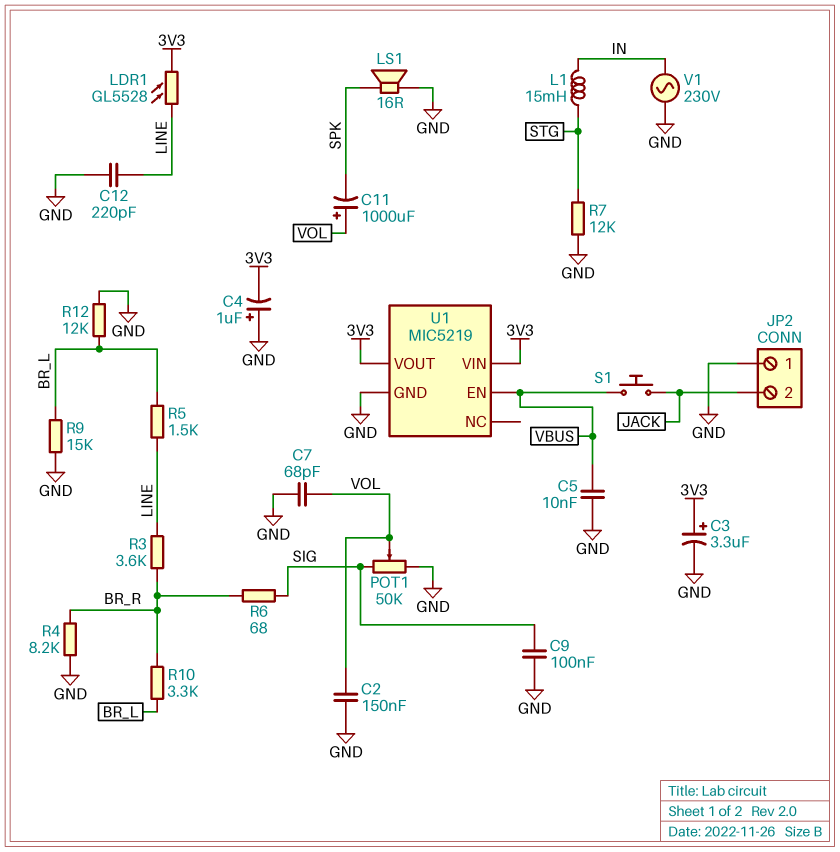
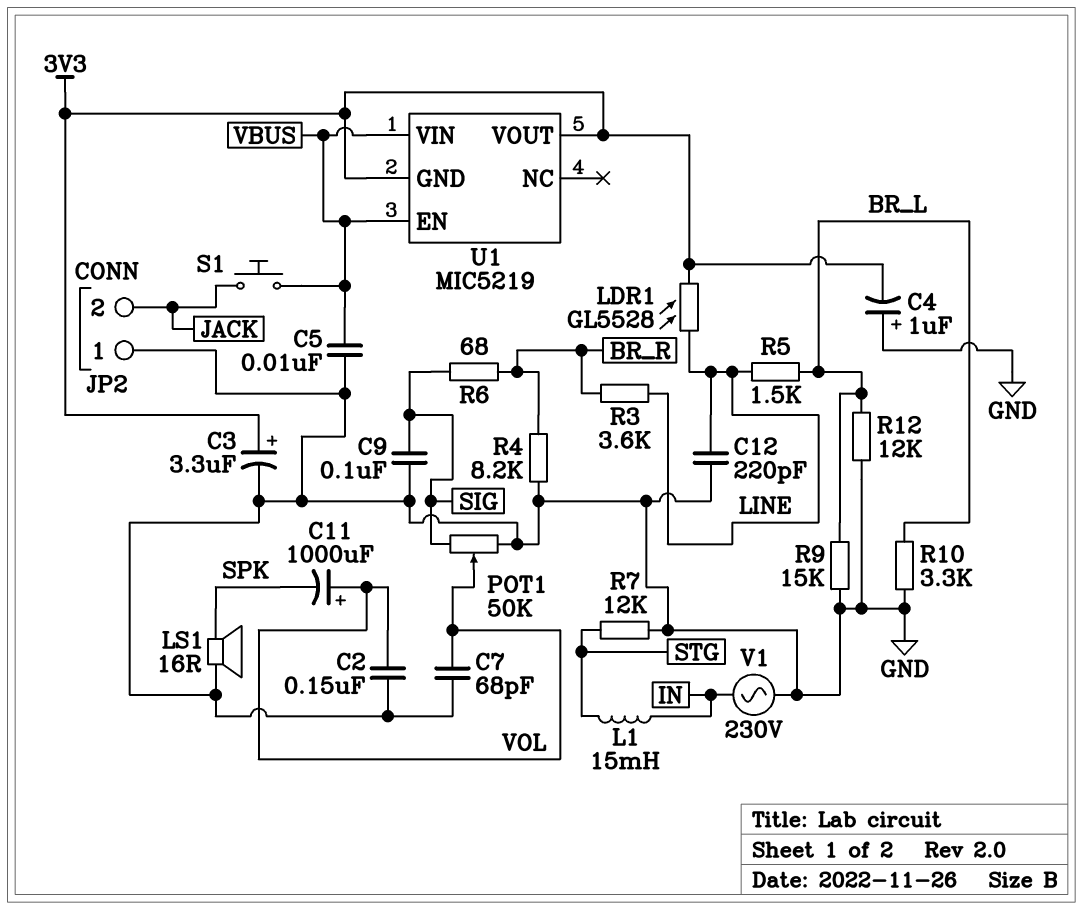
R10: 3.3k (BR_L, BR_R) -> 3.3k (BR_L, GND)
U1 pin GND: GND -> 3V3
U1 pin VIN: 3V3 -> VBUS

